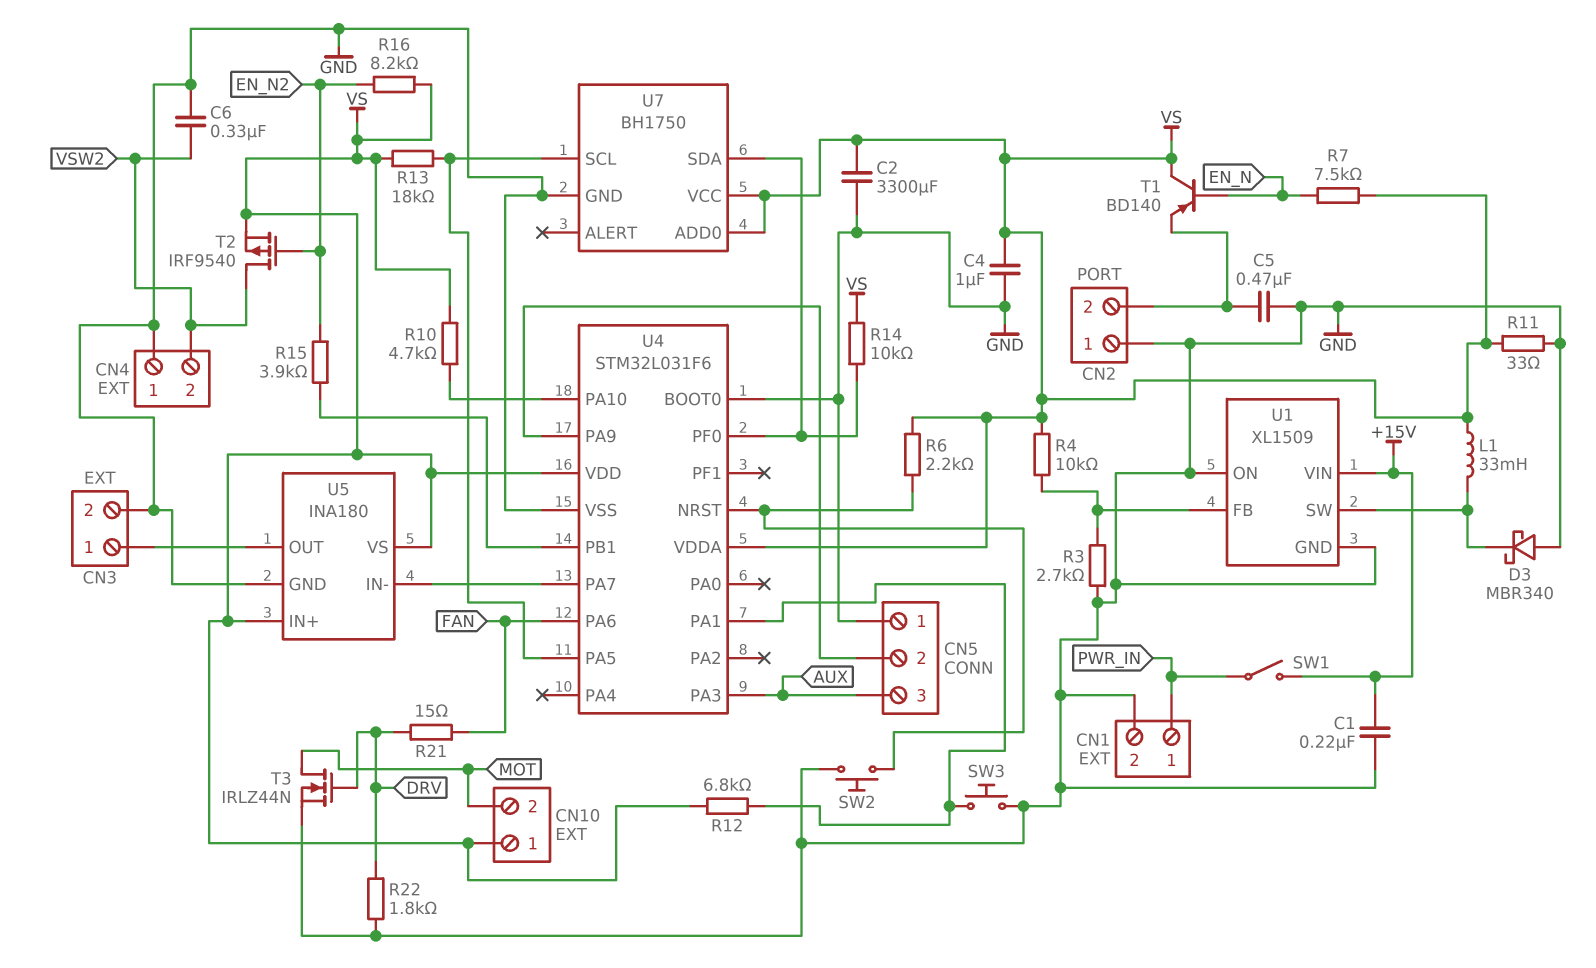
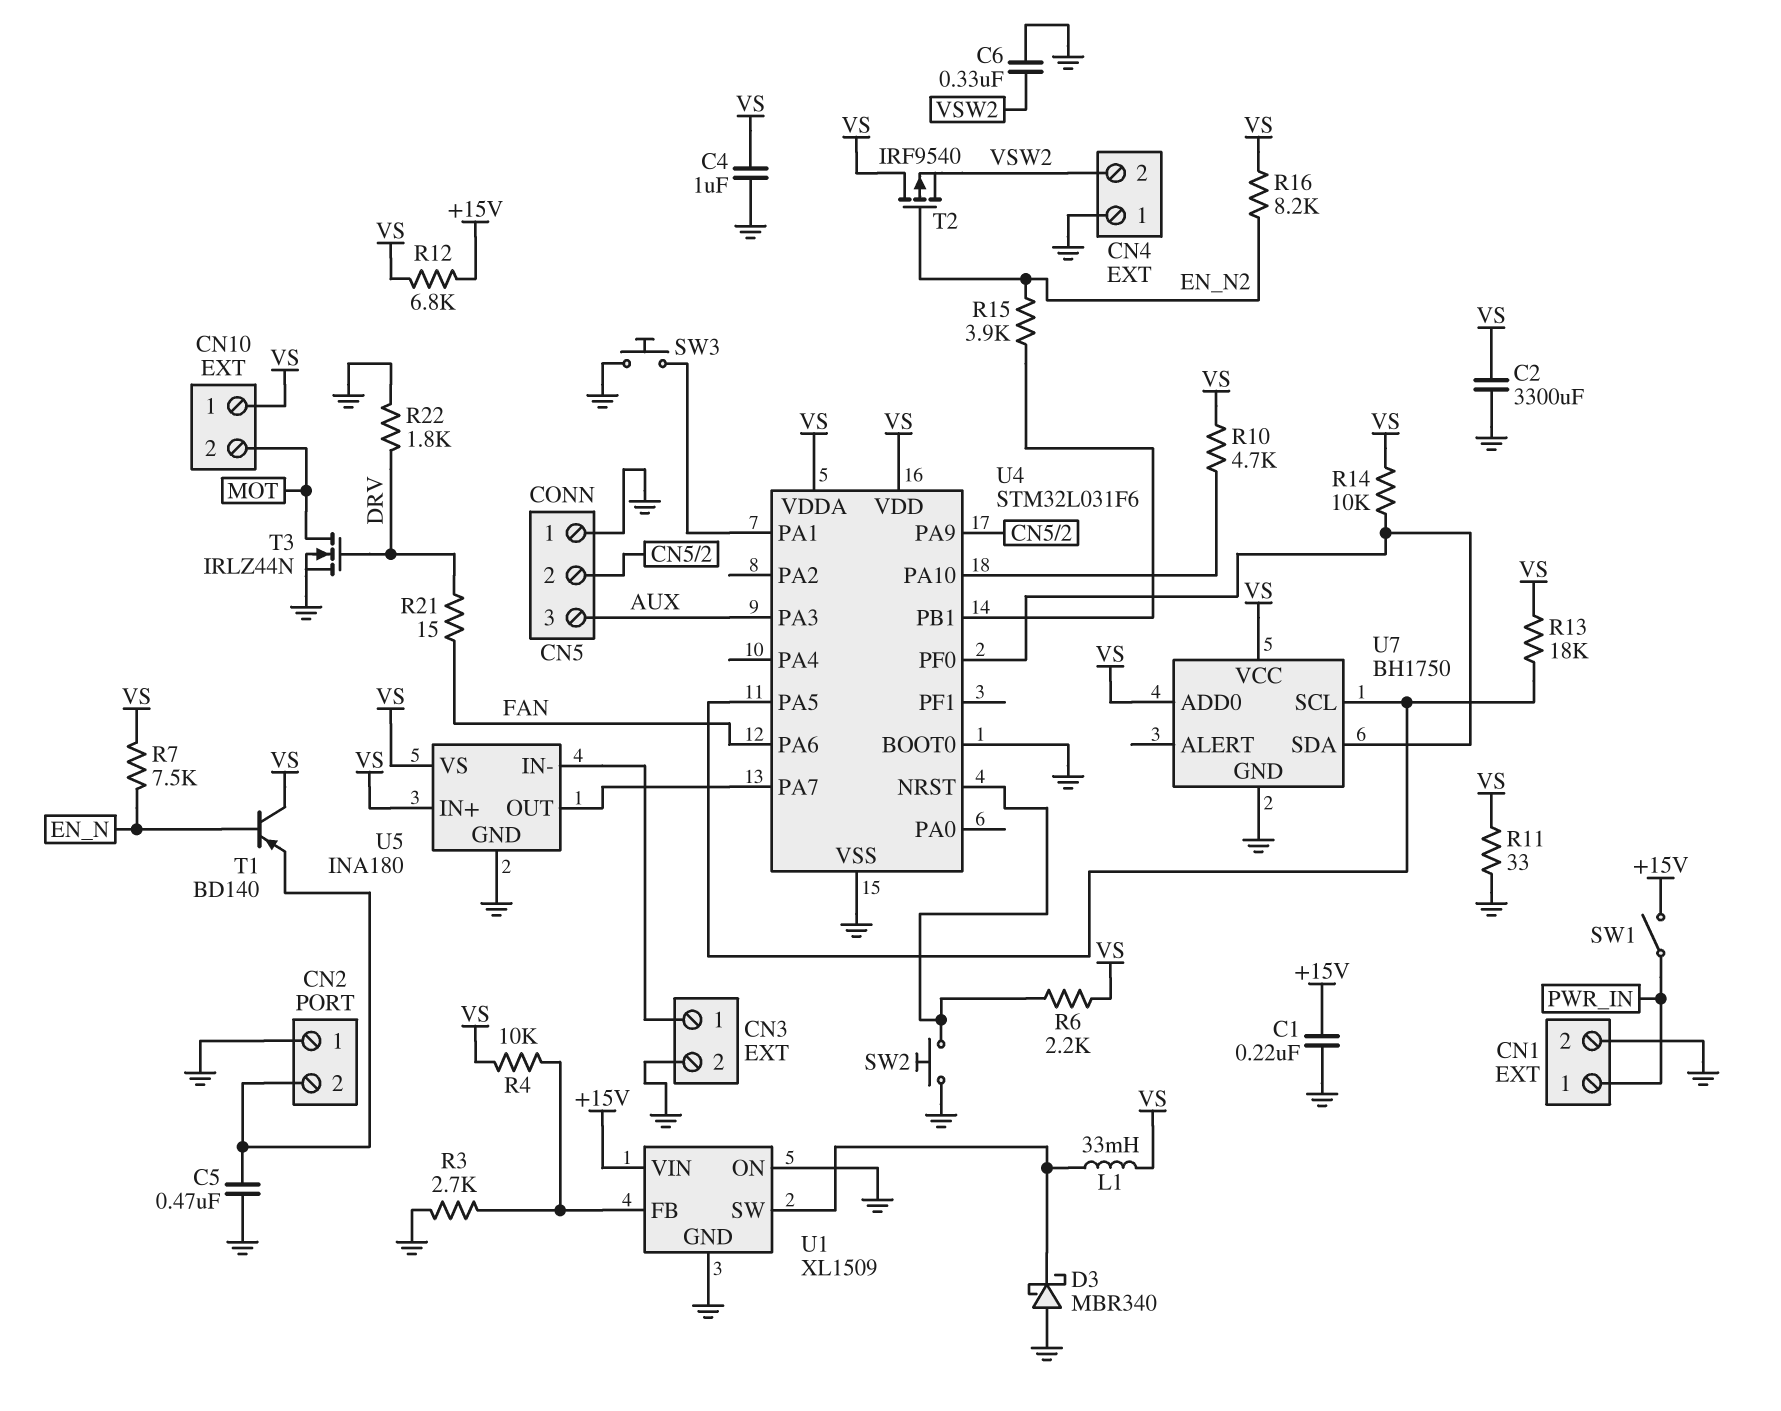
R12: 6.8k (U4/PA1, VS) -> 6.8k (+15V, VS)
T2: PMOS IRF9540 (G EN_N2, D VSW2, S VS) -> PMOS IRF9540 (G EN_N2, D VS, S VSW2)
U5 pin IN-: U4/PA7 -> CN3/1
U5 pin OUT: CN3/1 -> U4/PA7

